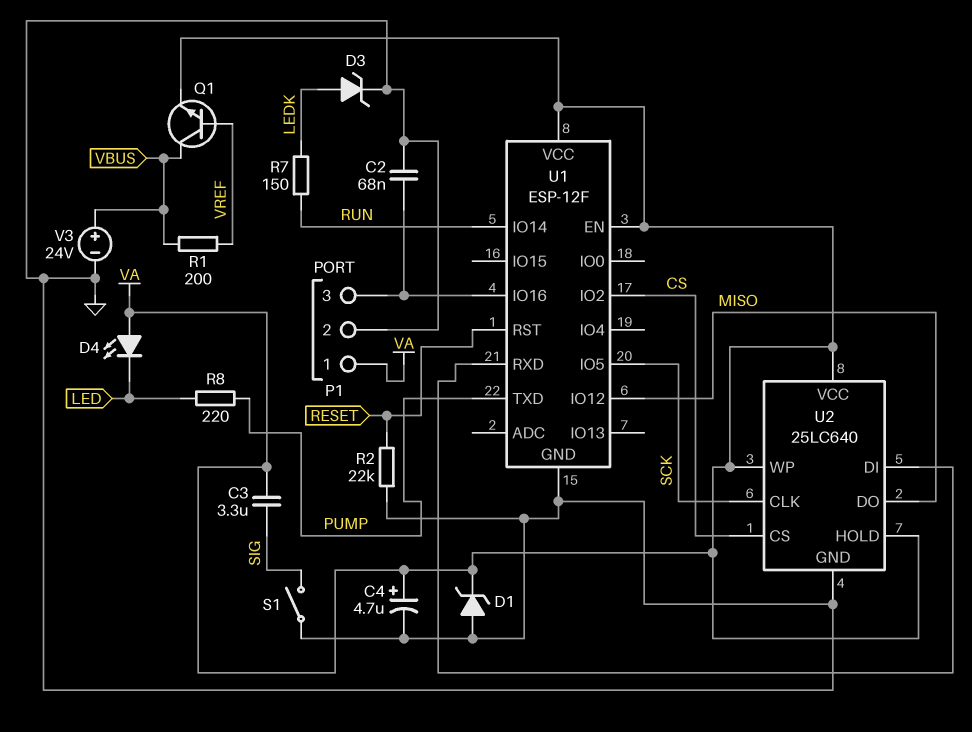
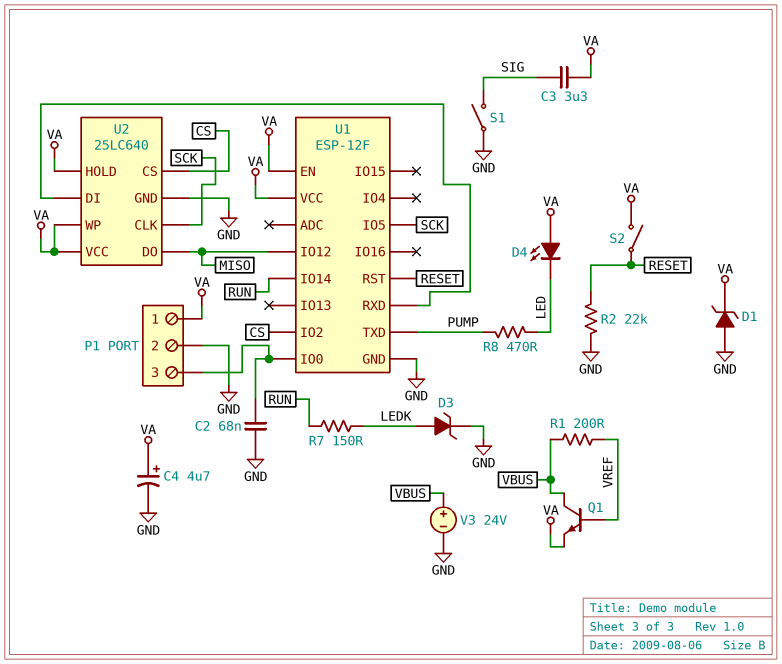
R8: 220 (LED, PUMP) -> 470 (LED, PUMP)
S2: none -> switch (RESET, VA)
U1 pin IO0: none -> P1/3
U1 pin IO16: P1/3 -> none

